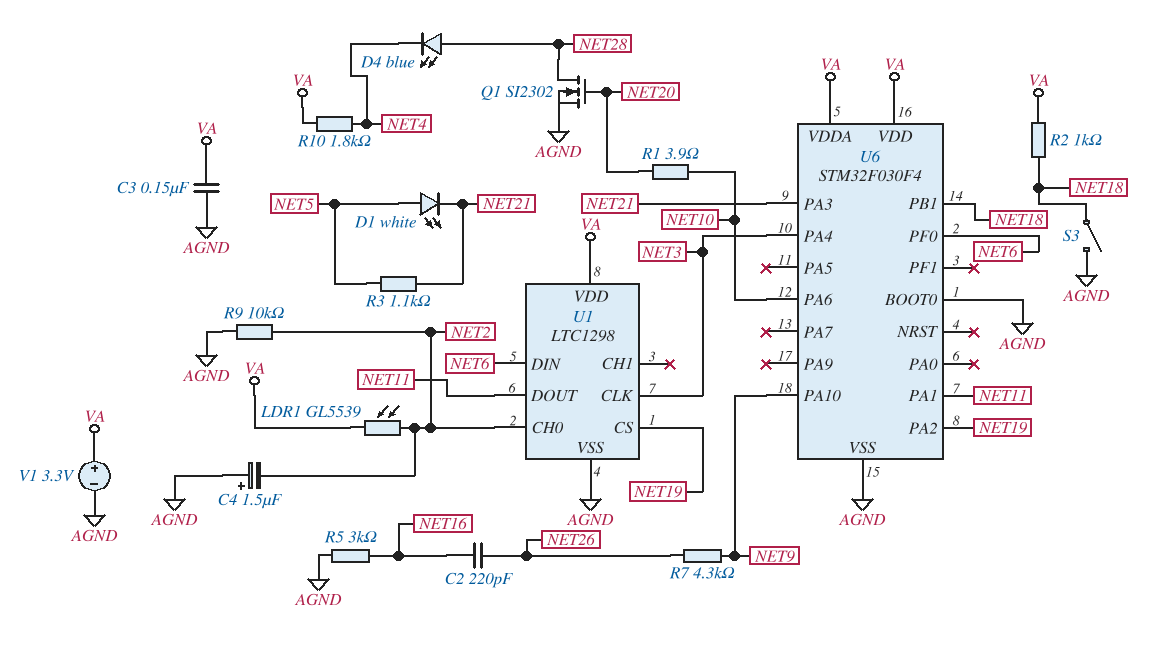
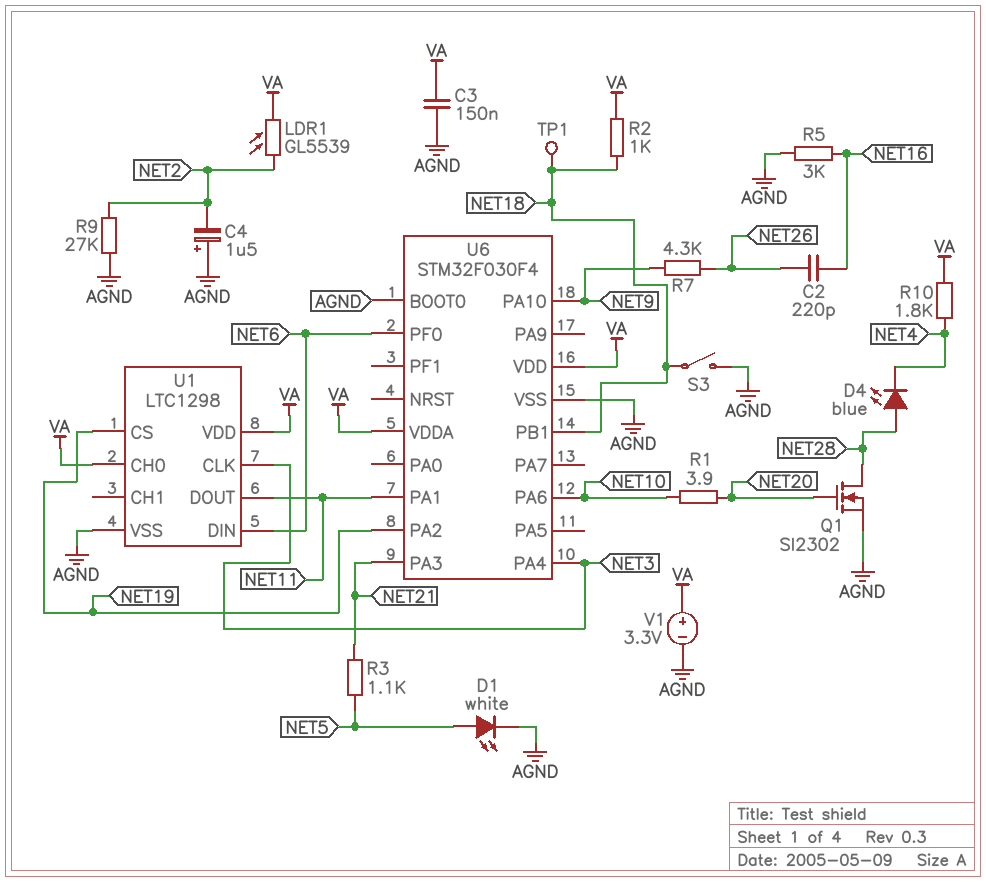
D1: LED white (A NET5, K NET21) -> LED white (A NET5, K AGND)
R9: 10k (AGND, NET2) -> 27k (AGND, NET2)
TP1: none -> test point (NET18)
U1 pin CH0: NET2 -> VA

